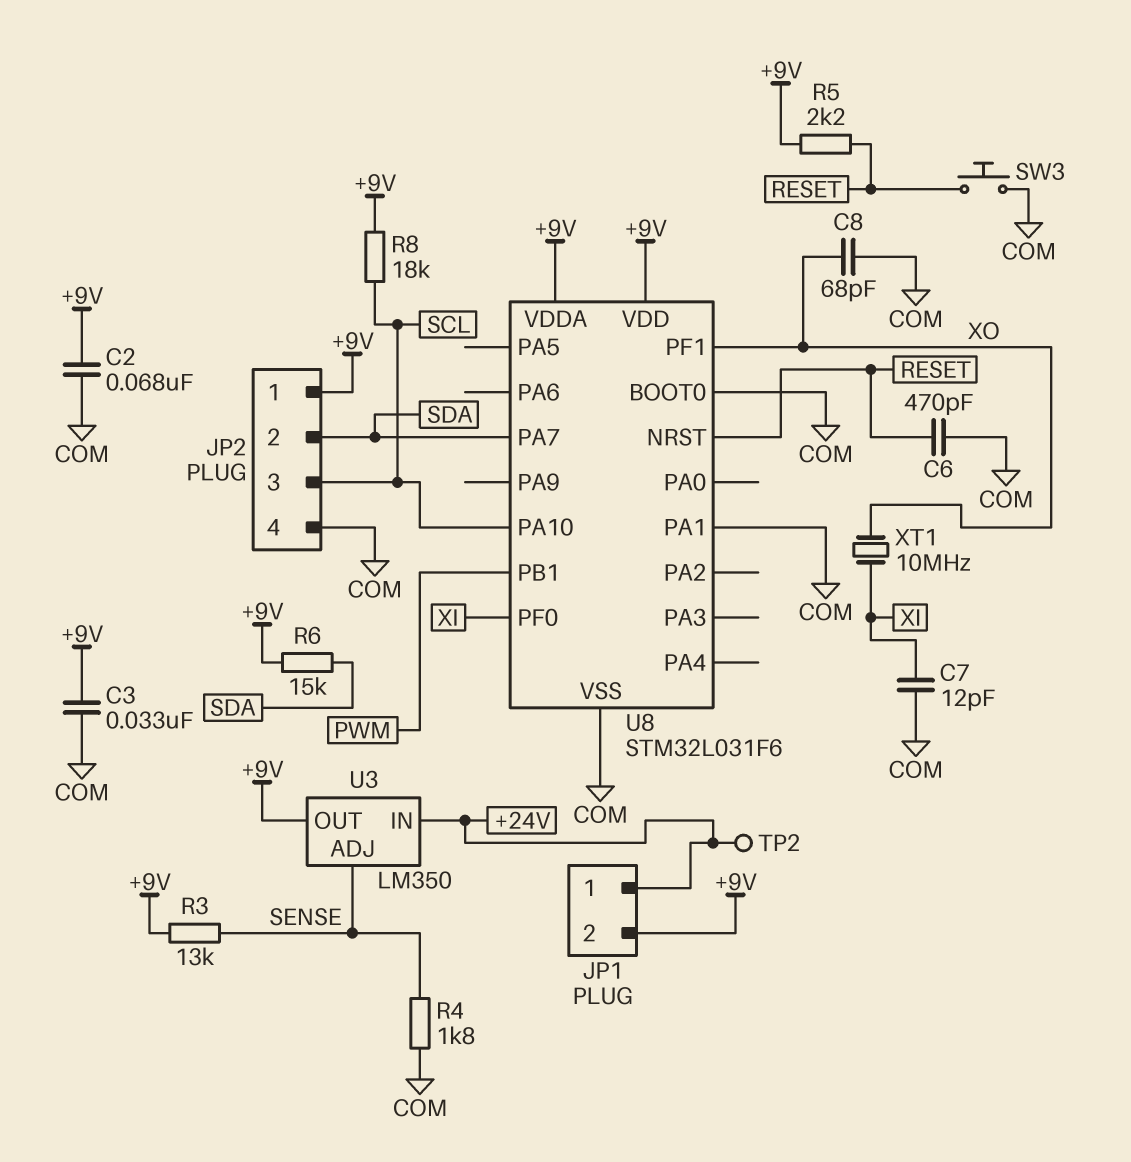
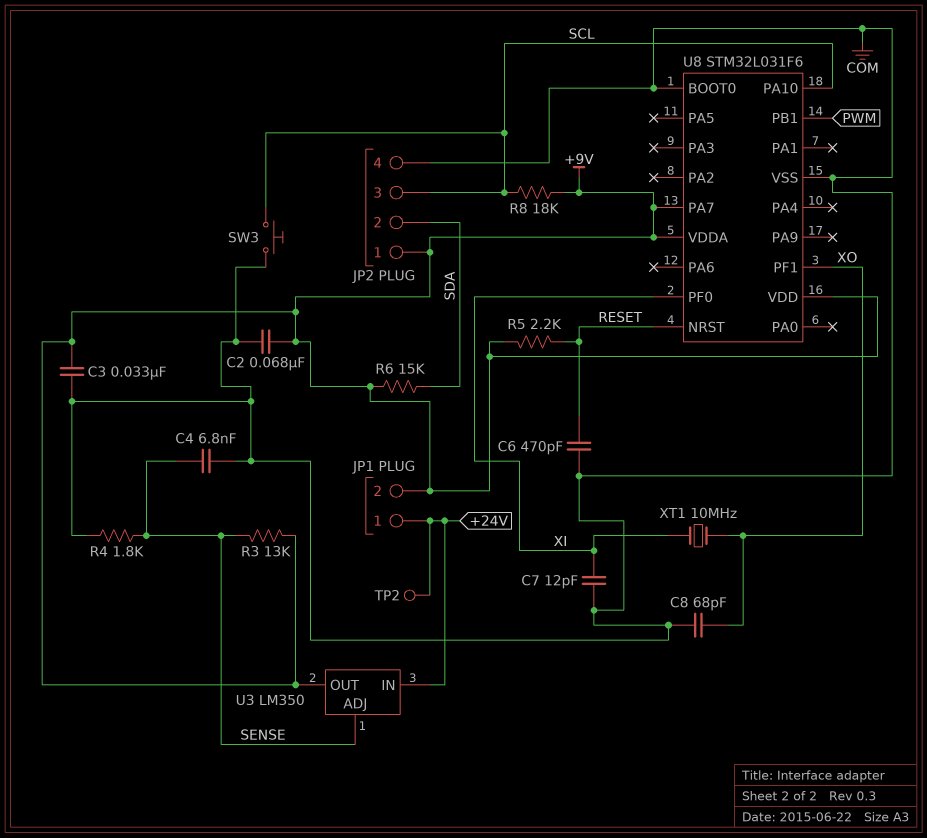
C4: none -> 6.8nF (COM, SENSE)
SW3: button (COM, RESET) -> button (COM, SCL)
U8 pin PA1: COM -> none
U8 pin PA7: SDA -> +9V

